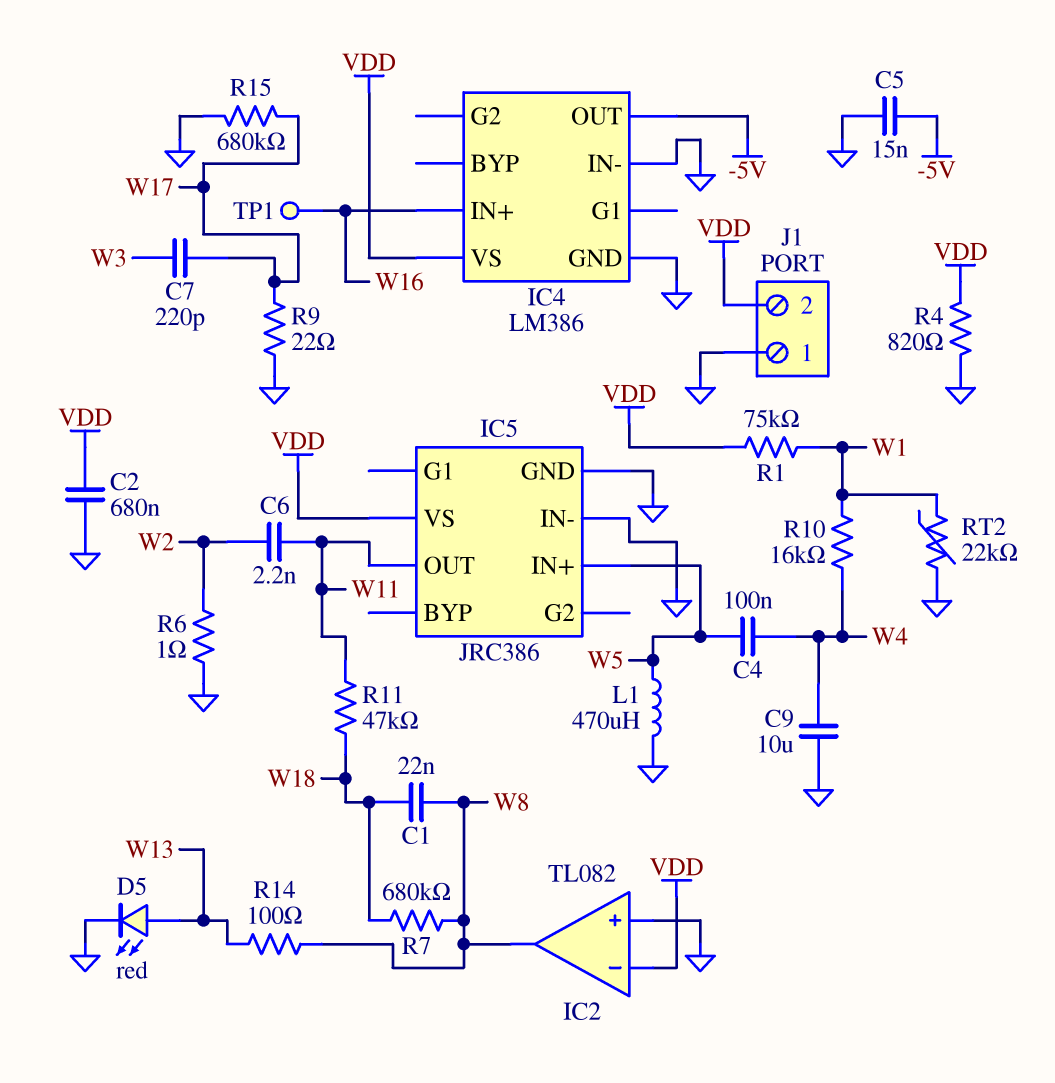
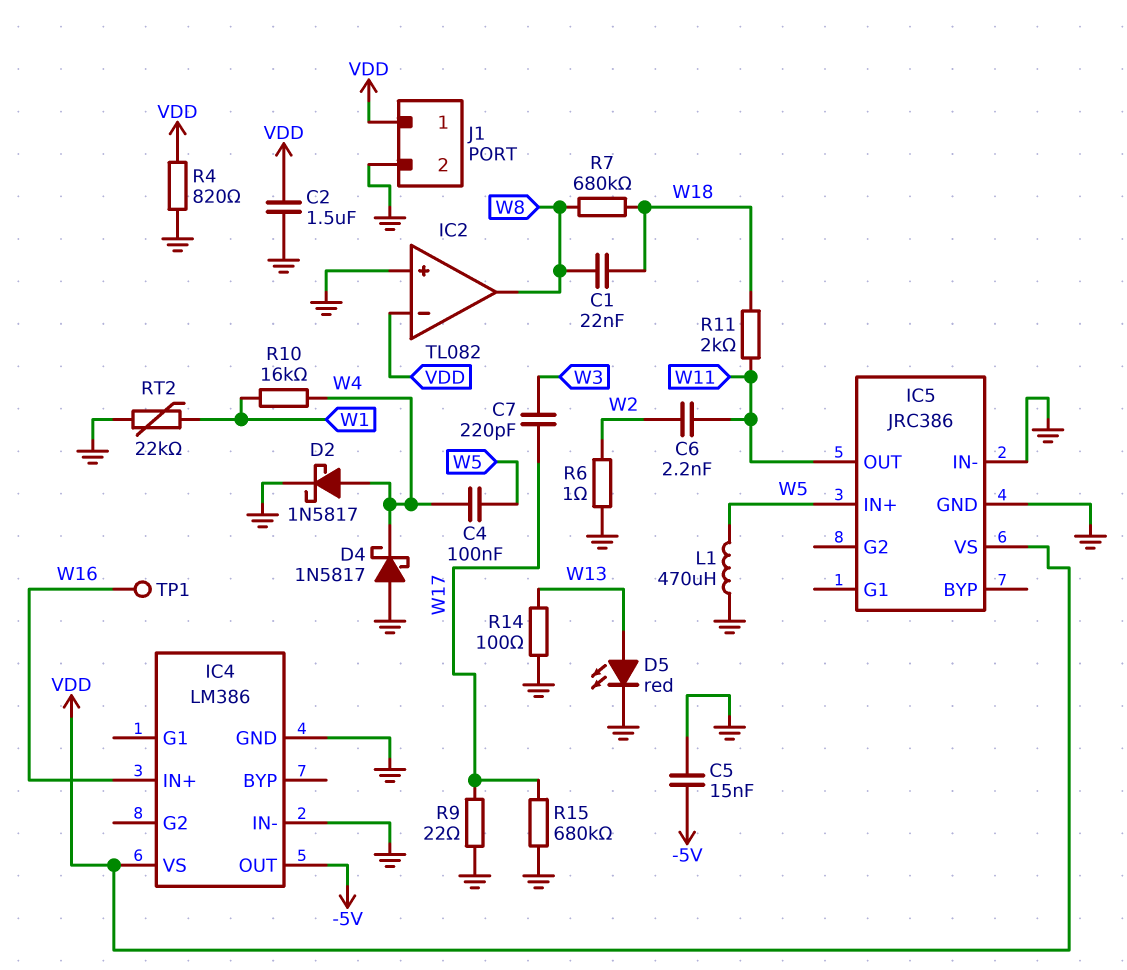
C2: 680nF (GND, VDD) -> 1.5uF (GND, VDD)
C9: 10uF (GND, W4) -> none
D2: none -> schottky 1N5817 (A W4, K GND)
D4: none -> schottky 1N5817 (A GND, K W4)
J1 pin 1: GND -> VDD
J1 pin 2: VDD -> GND
R1: 75k (VDD, W1) -> none
R11: 47k (W11, W18) -> 2k (W11, W18)
R14: 100 (W8, W13) -> 100 (GND, W13)

